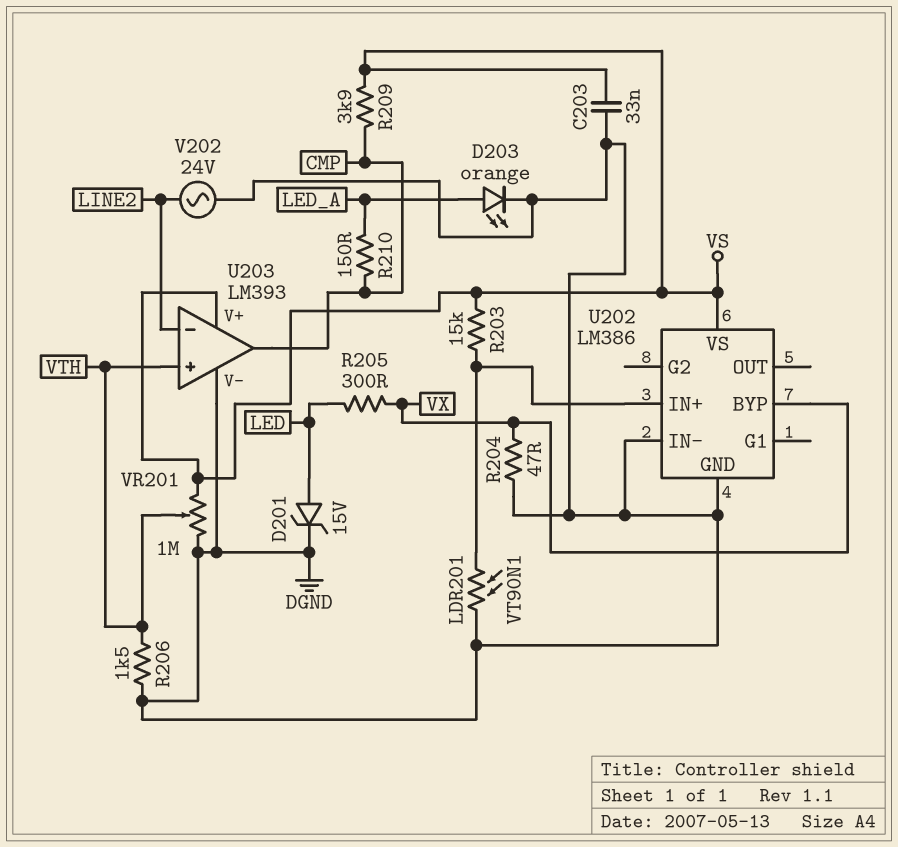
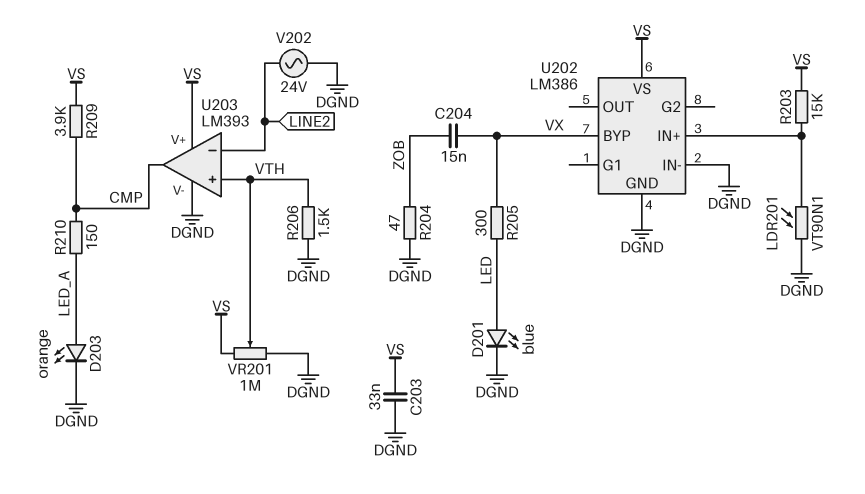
C204: none -> 15nF (VX, ZOB)
D201: zener 15V (A LED, K DGND) -> LED blue (A LED, K DGND)
R204: 47 (DGND, VX) -> 47 (DGND, ZOB)

